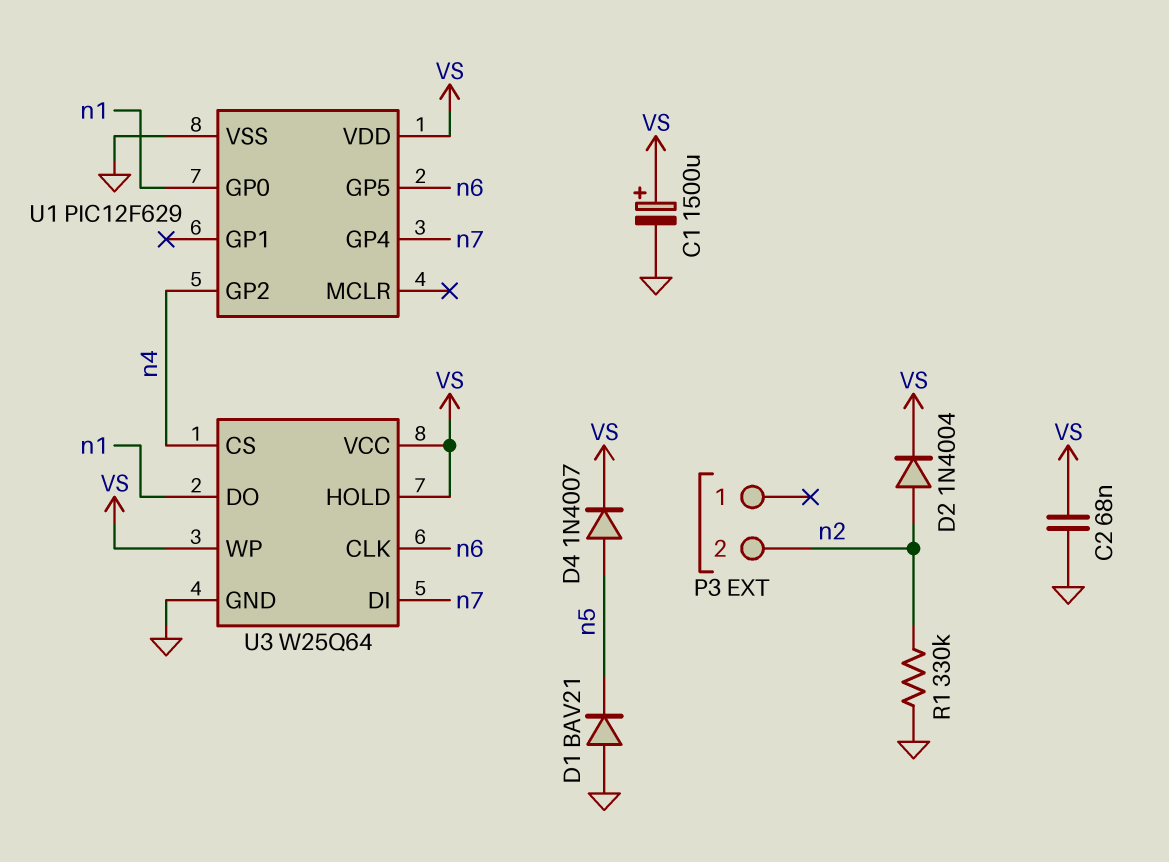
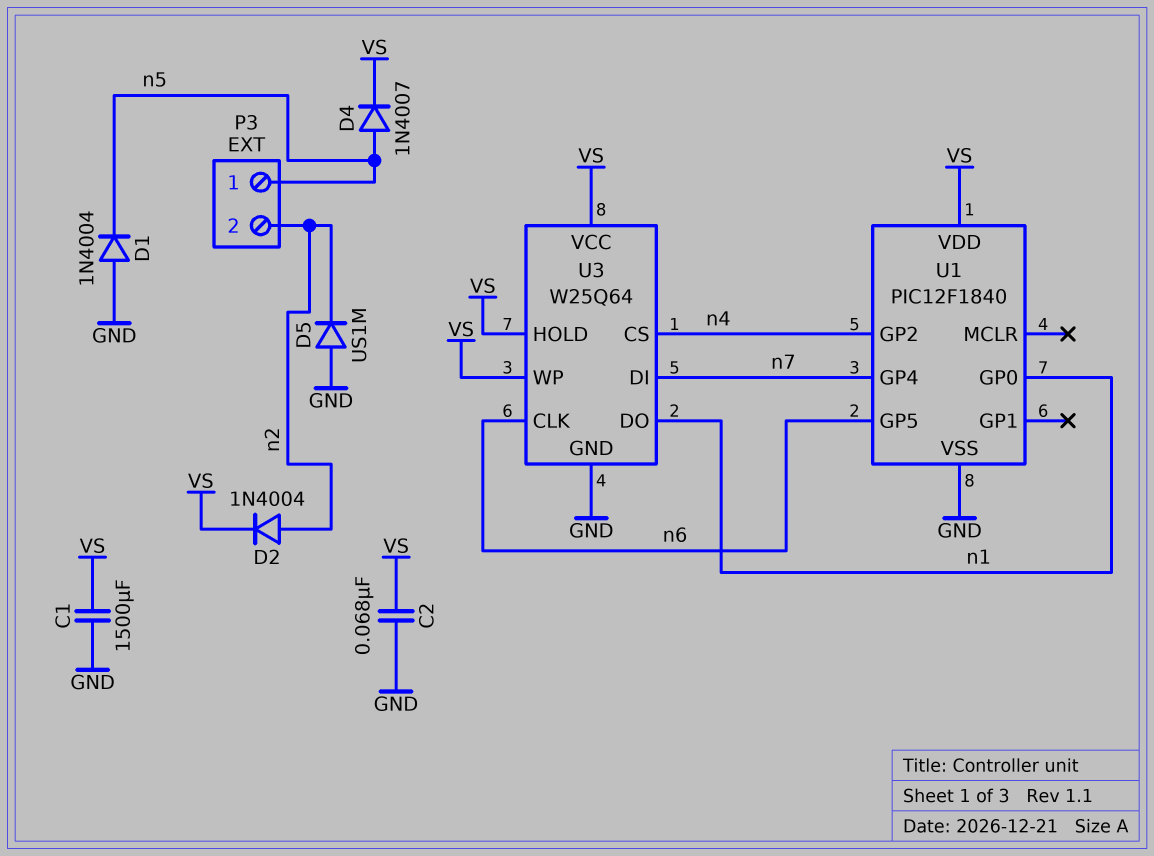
C1: 1500uF (plus VS, minus GND) -> 1500uF (GND, VS)
D1: diode BAV21 (A GND, K n5) -> diode 1N4004 (A GND, K n5)
D5: none -> diode US1M (A GND, K n2)
P3 pin 1: none -> n5
R1: 330k (GND, n2) -> none
U1: PIC12F629 -> PIC12F1840

